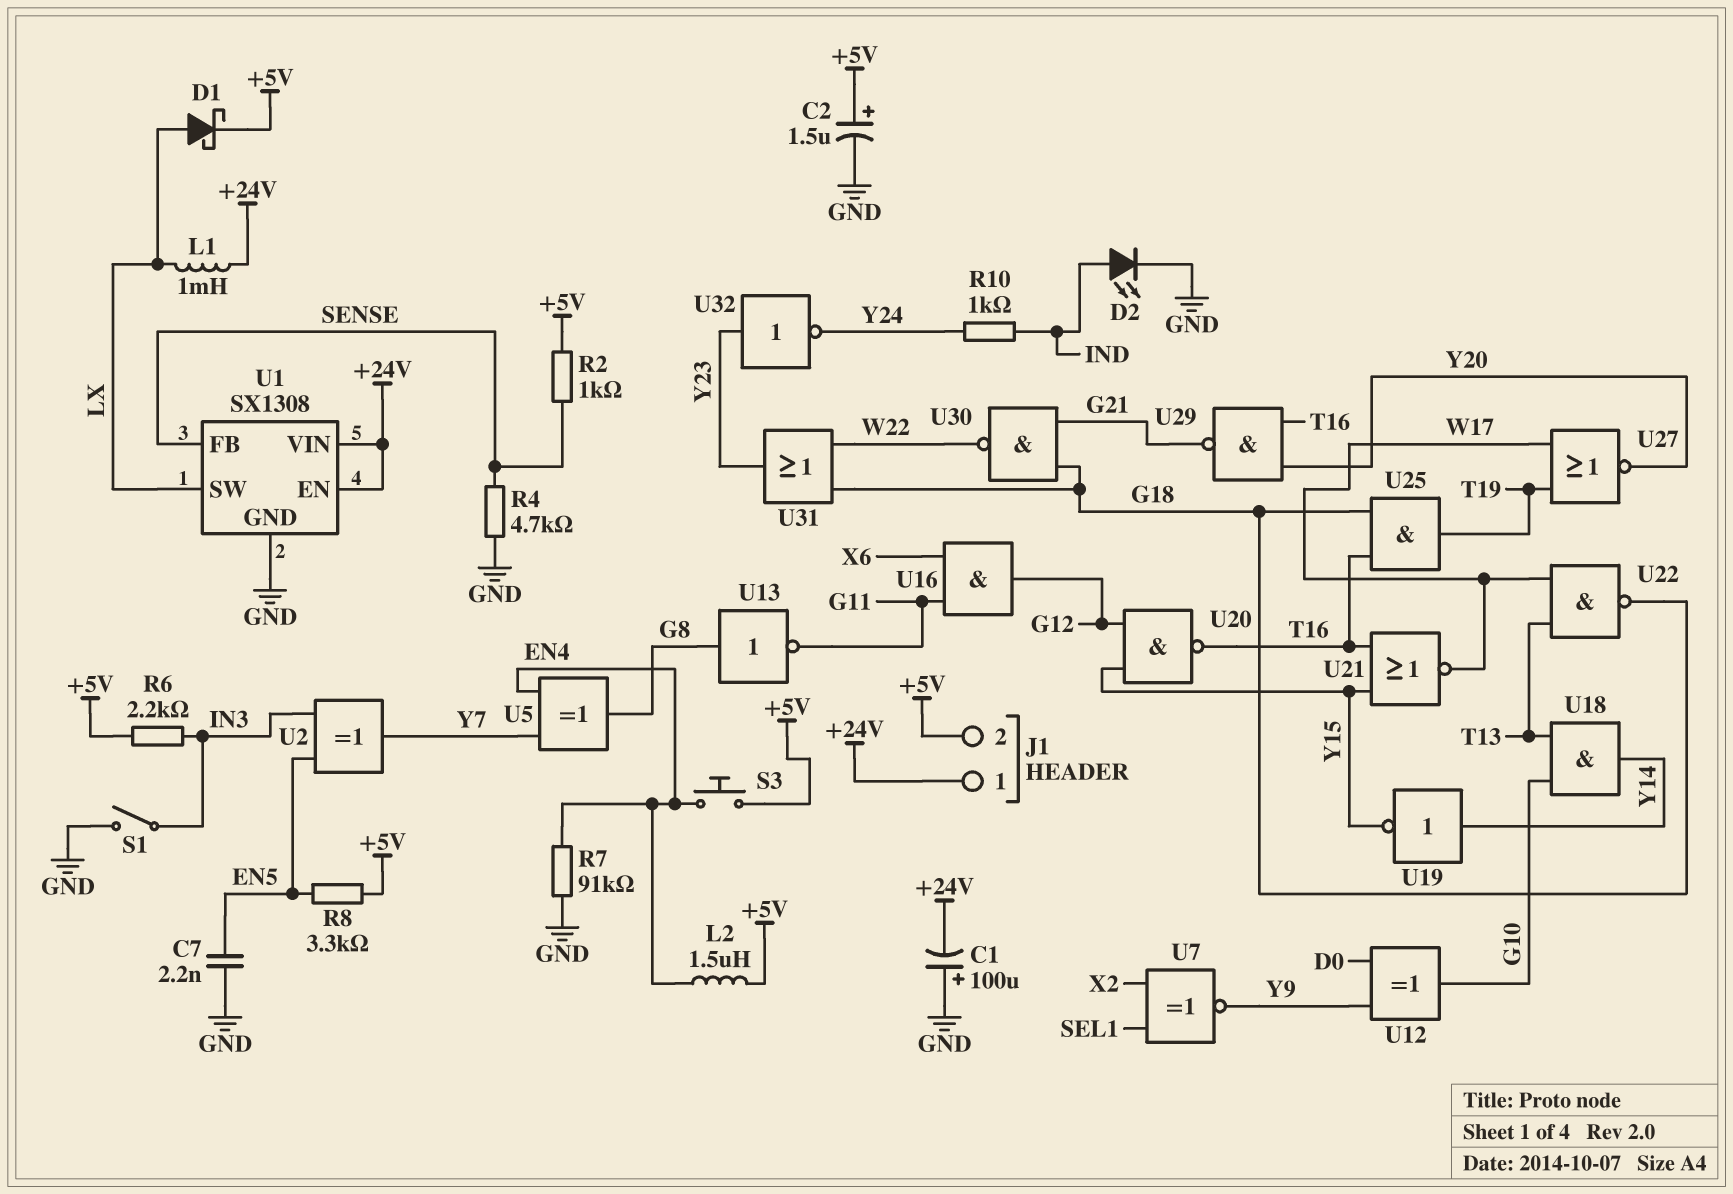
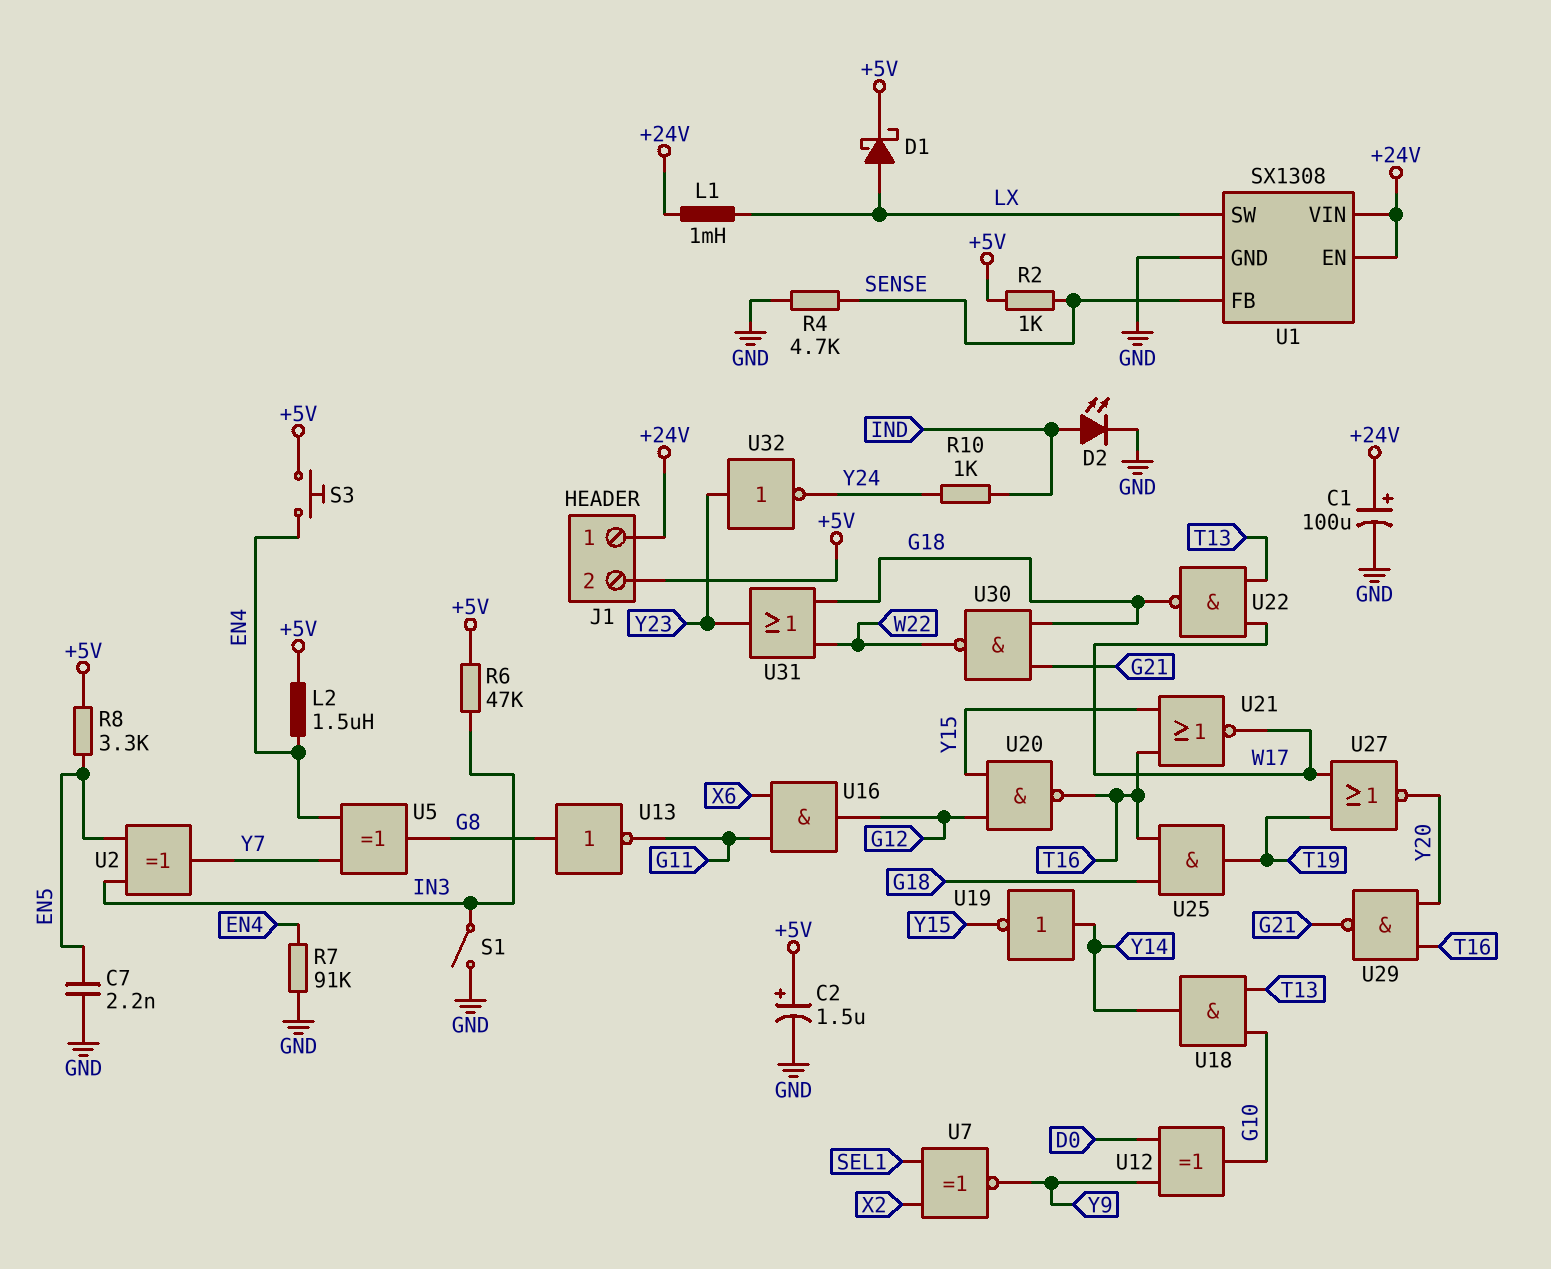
C1: 100uF (plus GND, minus +24V) -> 100uF (plus +24V, minus GND)
R6: 2.2k (+5V, IN3) -> 47k (+5V, IN3)

